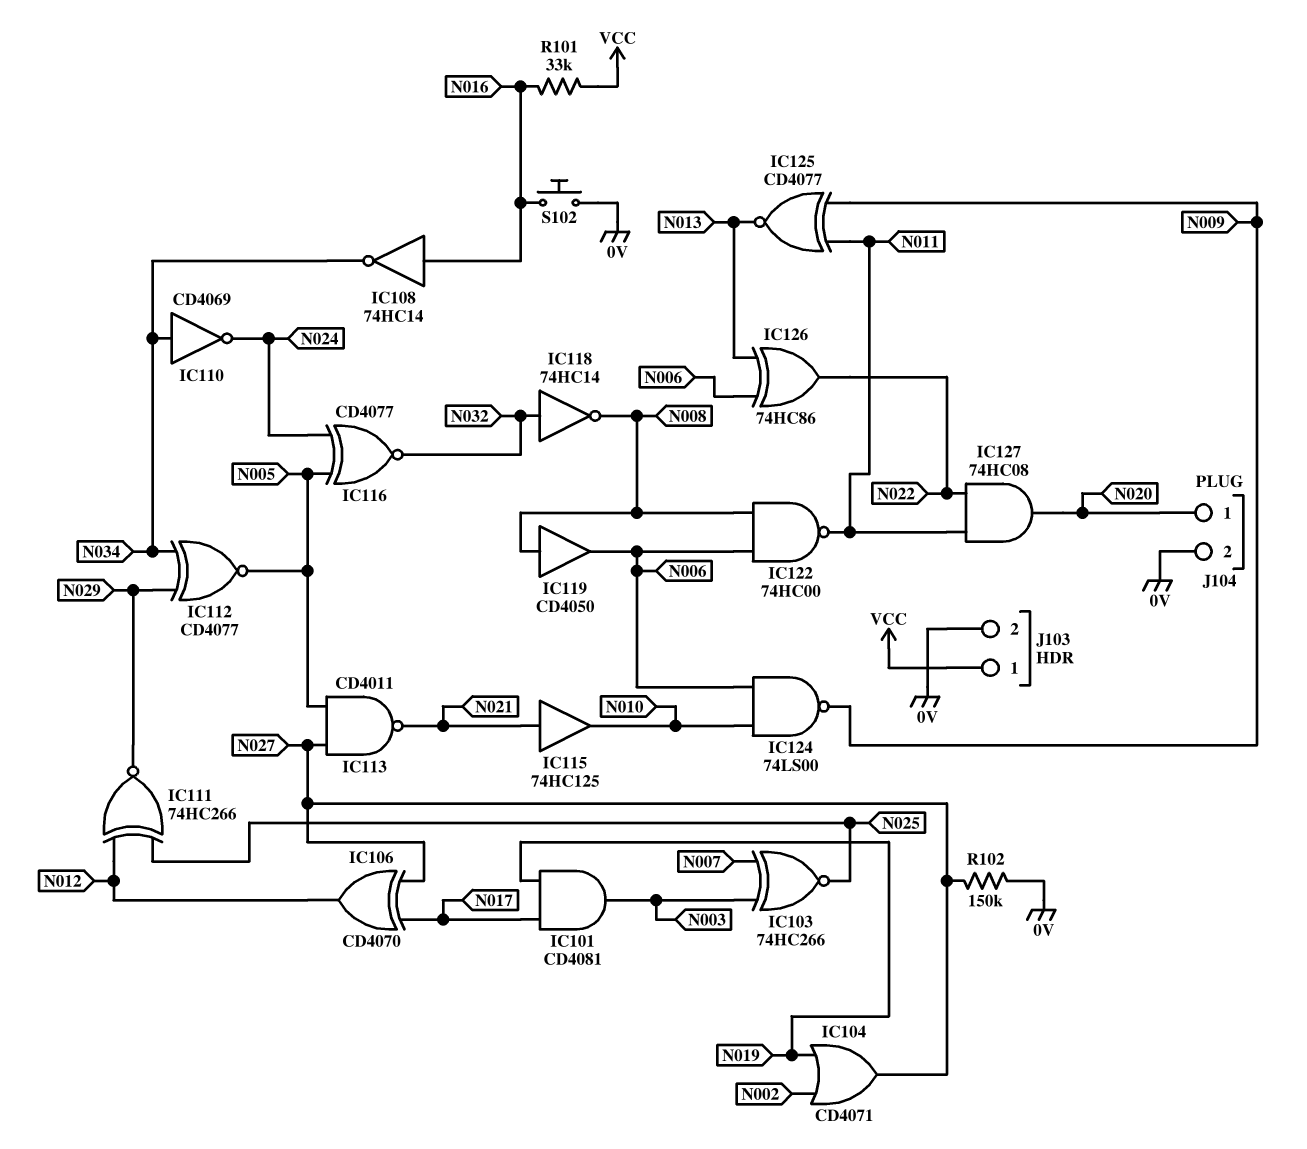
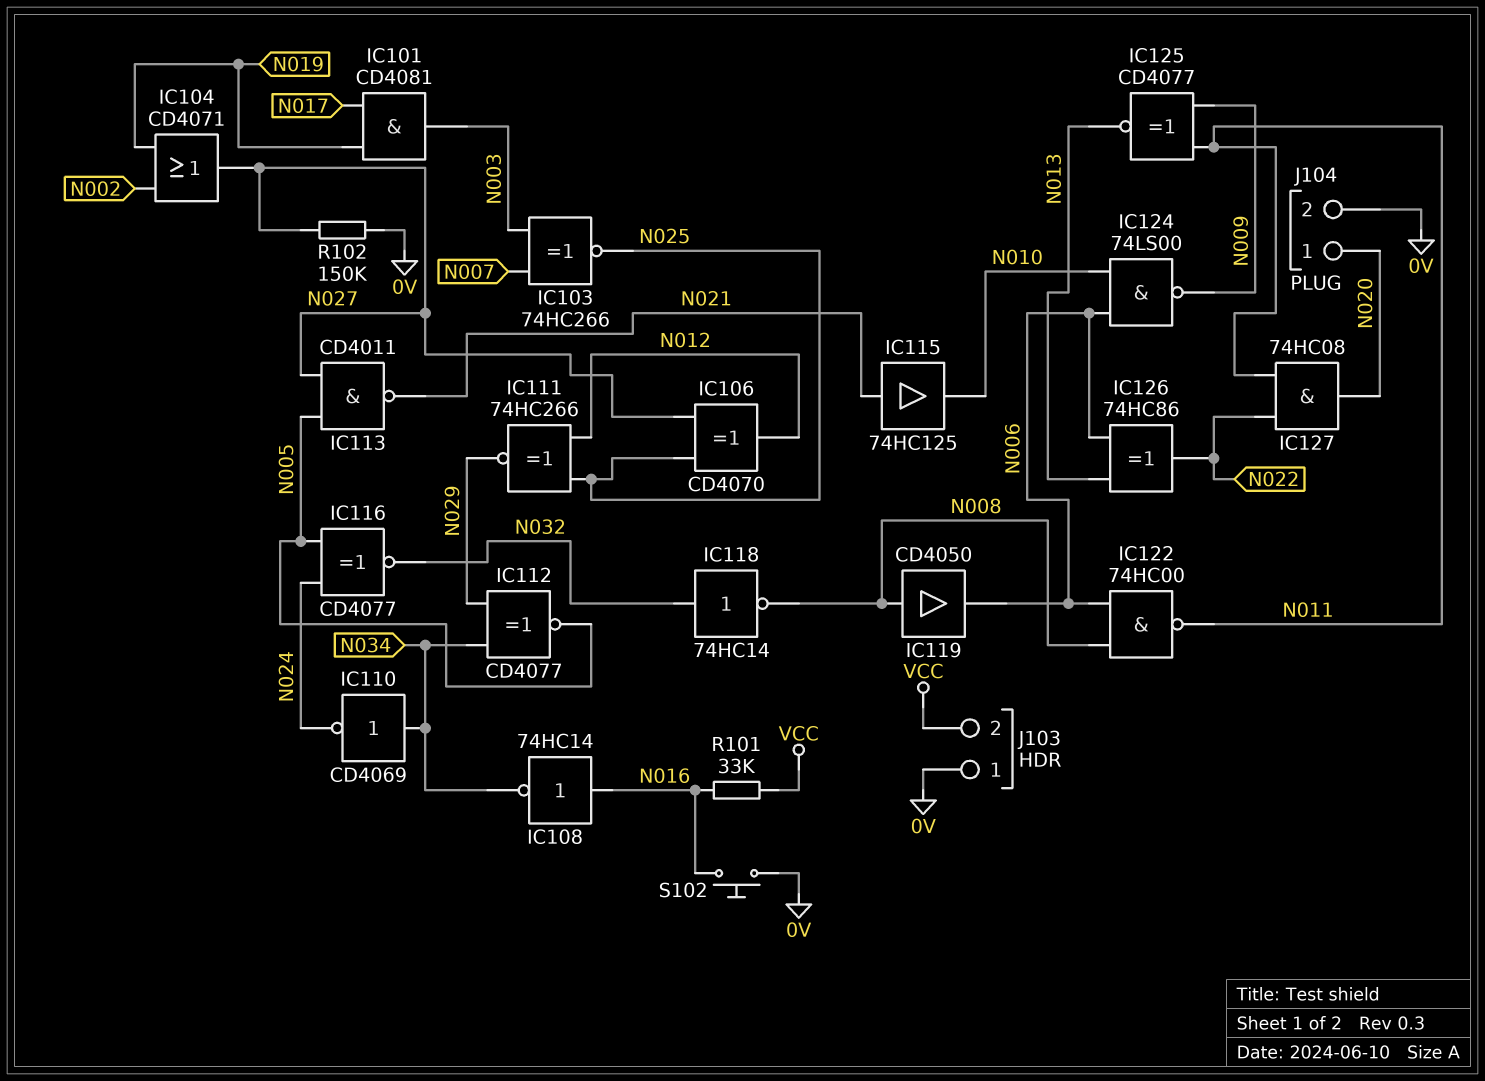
IC106: XOR CD4070 (in N017, in N027, out N012) -> XOR CD4070 (in N025, in N027, out N012)
J103 pin 1: VCC -> 0V
J103 pin 2: 0V -> VCC

